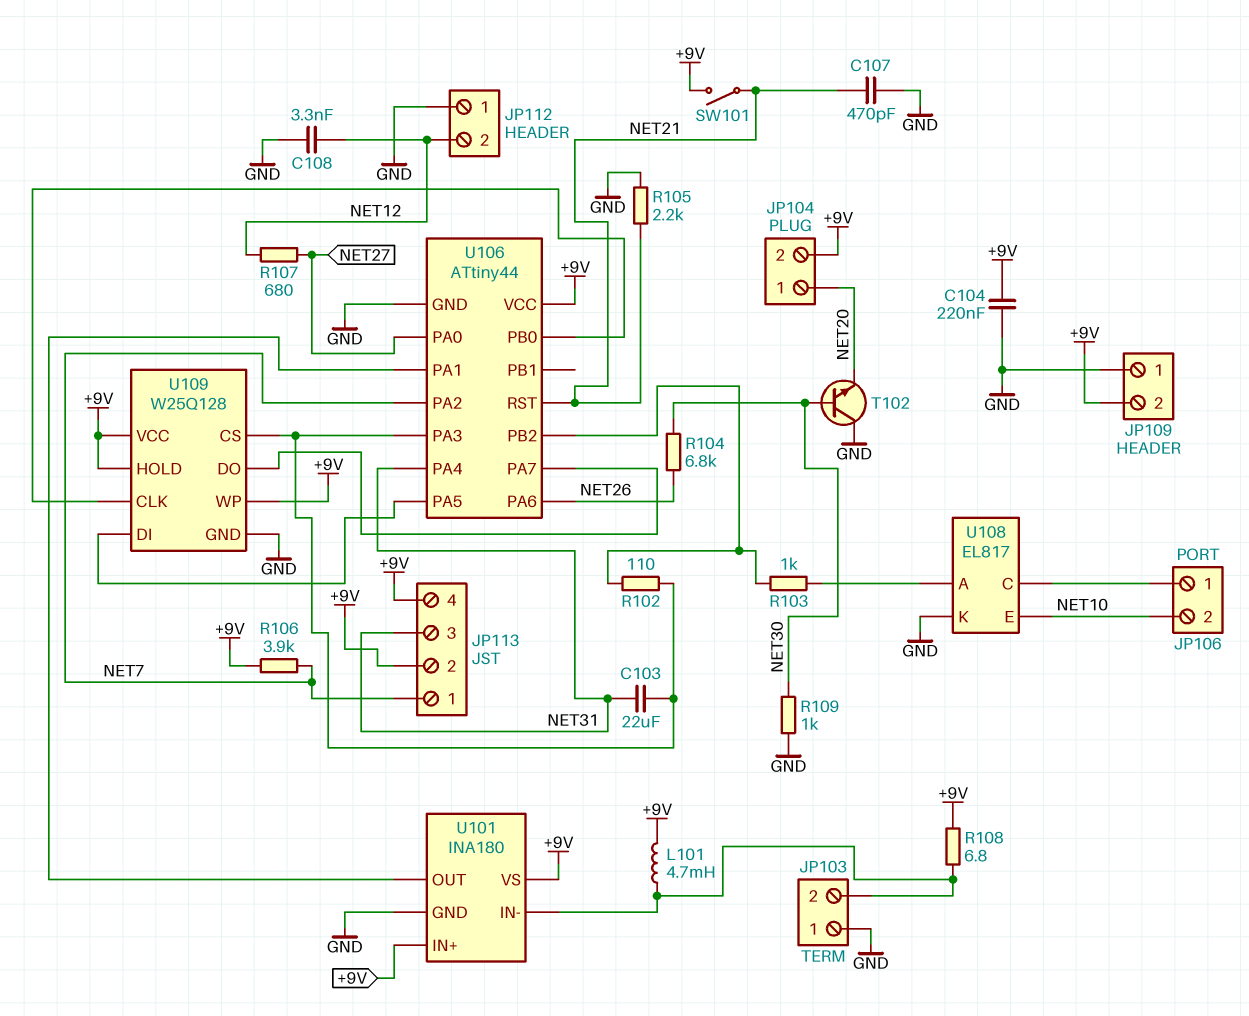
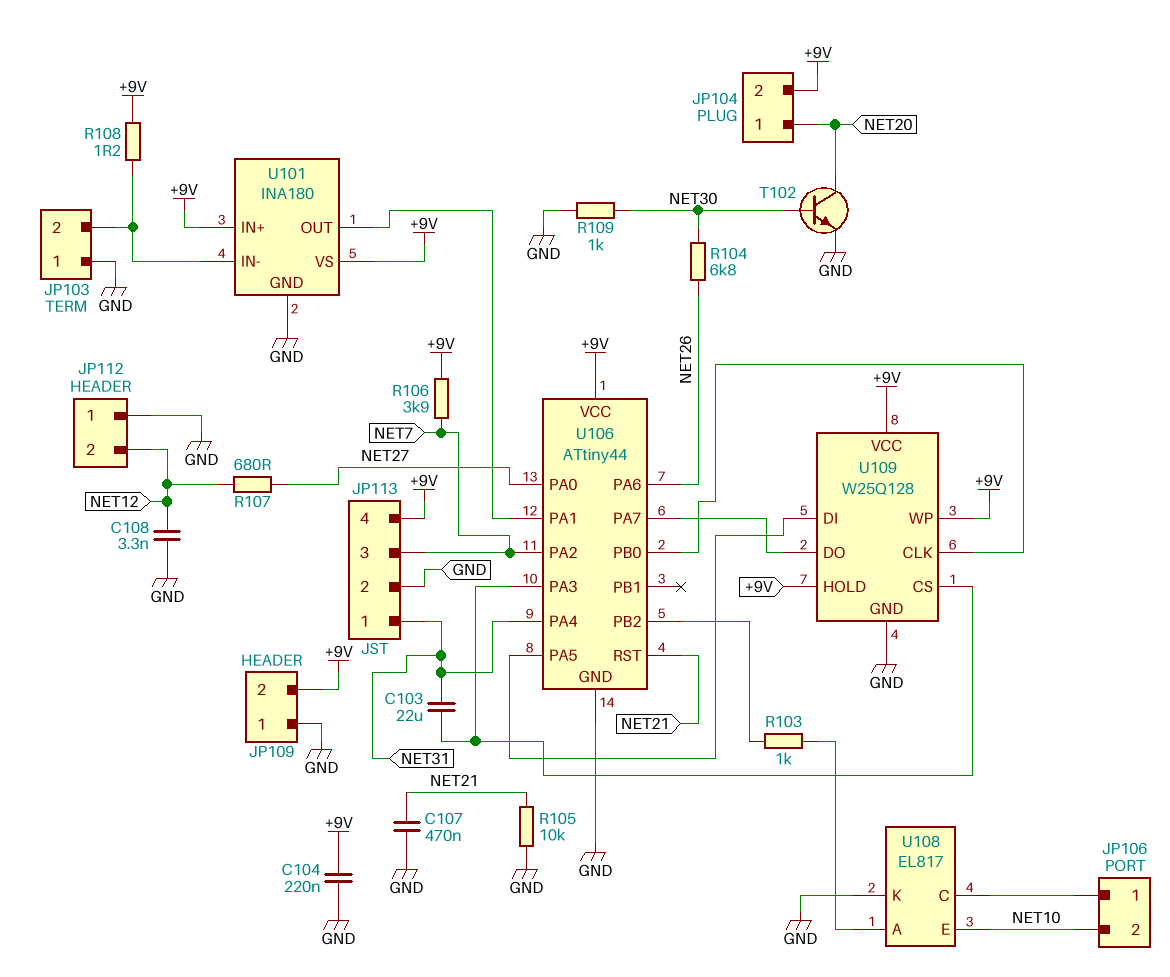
C107: 470pF (GND, NET21) -> 470nF (GND, NET21)
JP113 pin 1: NET7 -> NET31
JP113 pin 2: +9V -> GND
JP113 pin 3: NET31 -> NET7
L101: 4.7mH (+9V, JP103/2) -> none
R102: 110 (U106/PA3, U106/PB2) -> none
R105: 2.2k (GND, NET21) -> 10k (GND, NET21)
R108: 6.8 (+9V, JP103/2) -> 1.2 (+9V, JP103/2)
SW101: switch (+9V, NET21) -> none
T102: NPN (B NET30, C GND, E NET20) -> NPN (B NET30, C NET20, E GND)

